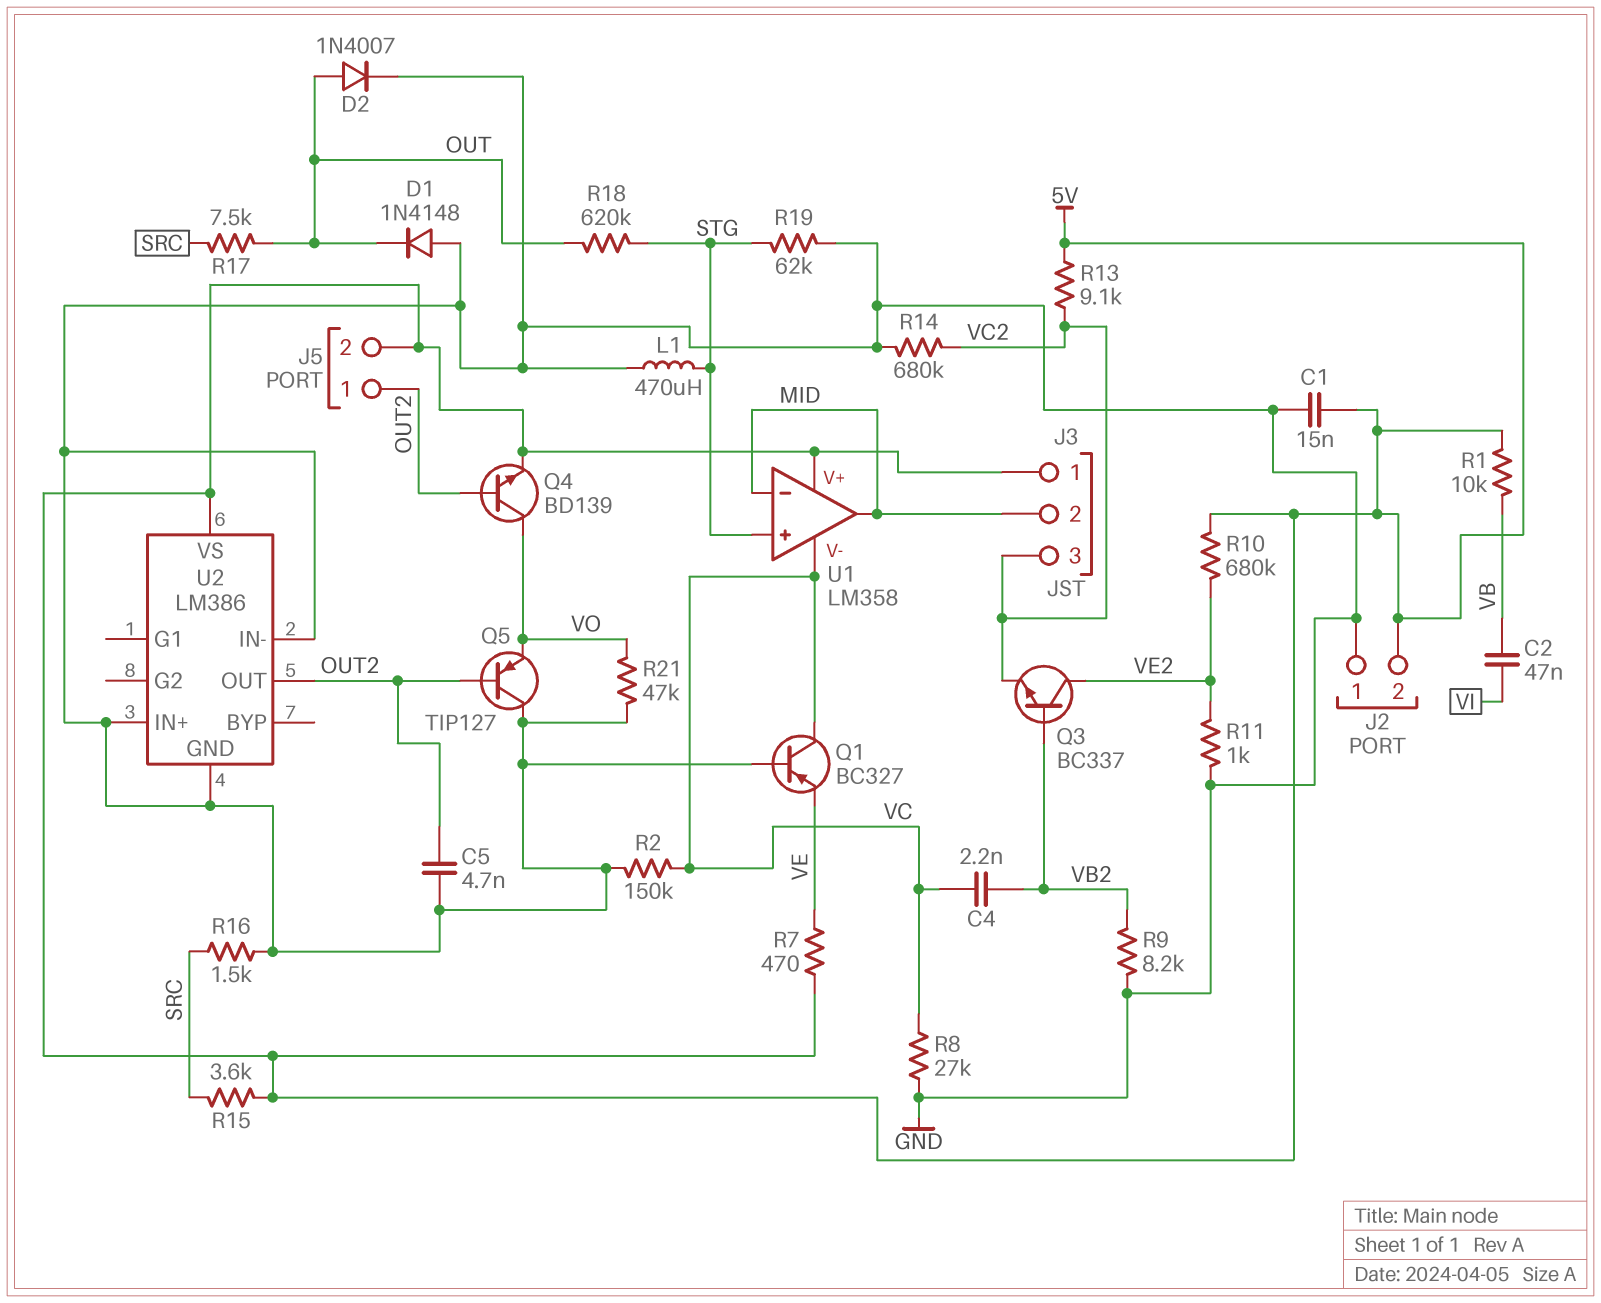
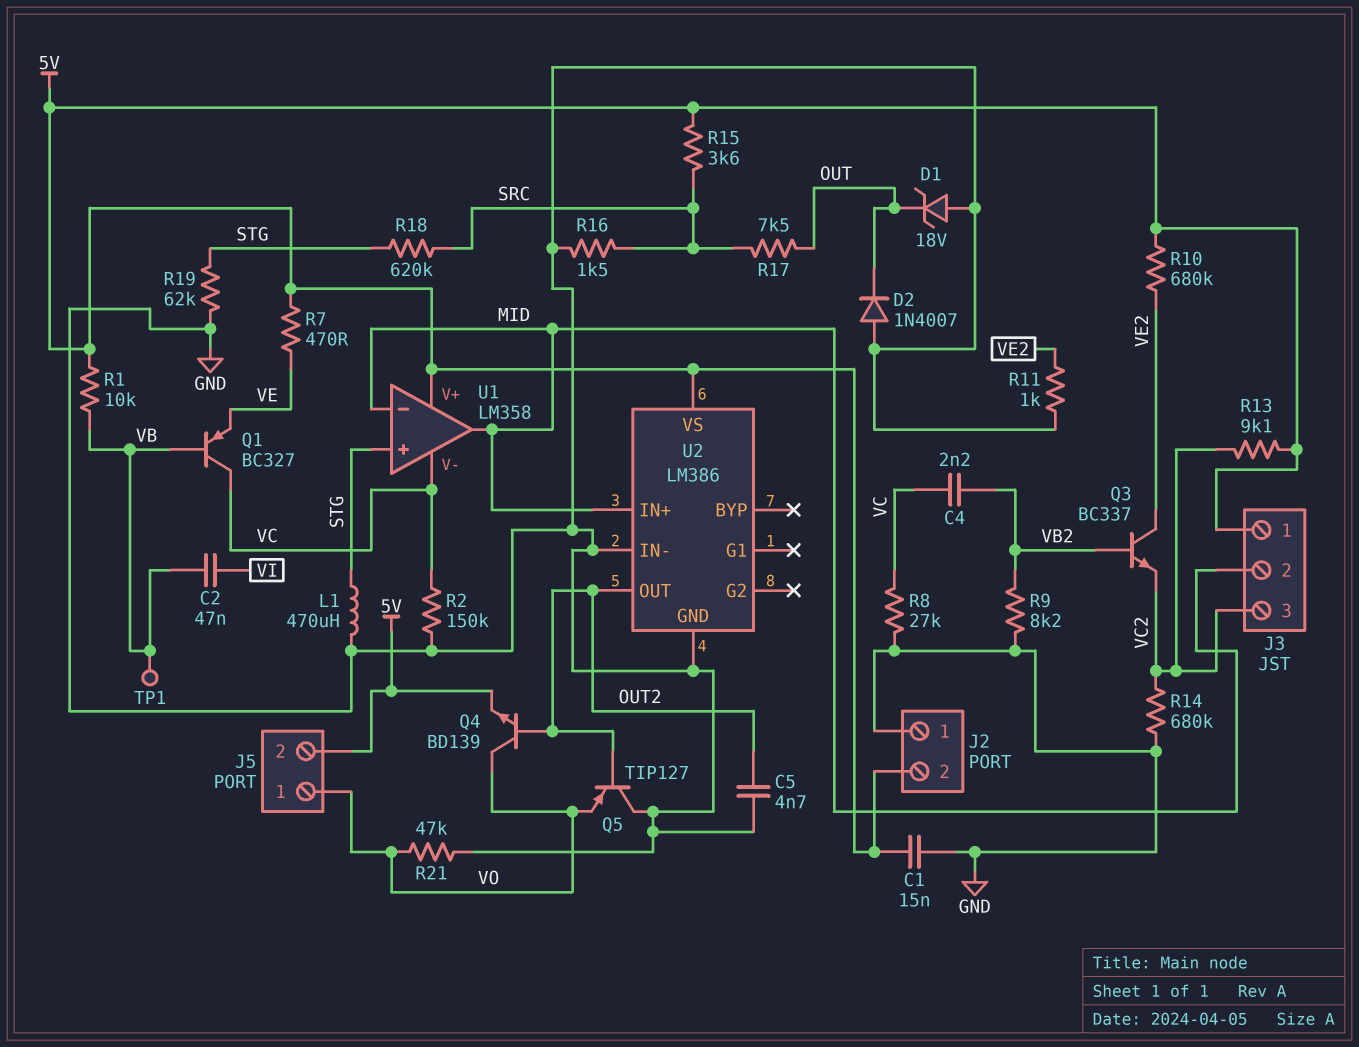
D1: diode 1N4148 (A GND, K OUT) -> zener 18V (A GND, K OUT)
D2: diode 1N4007 (A OUT, K GND) -> diode 1N4007 (A GND, K OUT)
J5 pin 1: OUT2 -> VO
Q1: PNP BC327 (B GND, C VC, E VE) -> PNP BC327 (B VB, C VC, E VE)
R18: 620k (OUT, STG) -> 620k (SRC, STG)
TP1: none -> test point (VB)
U2 pin IN+: GND -> MID

